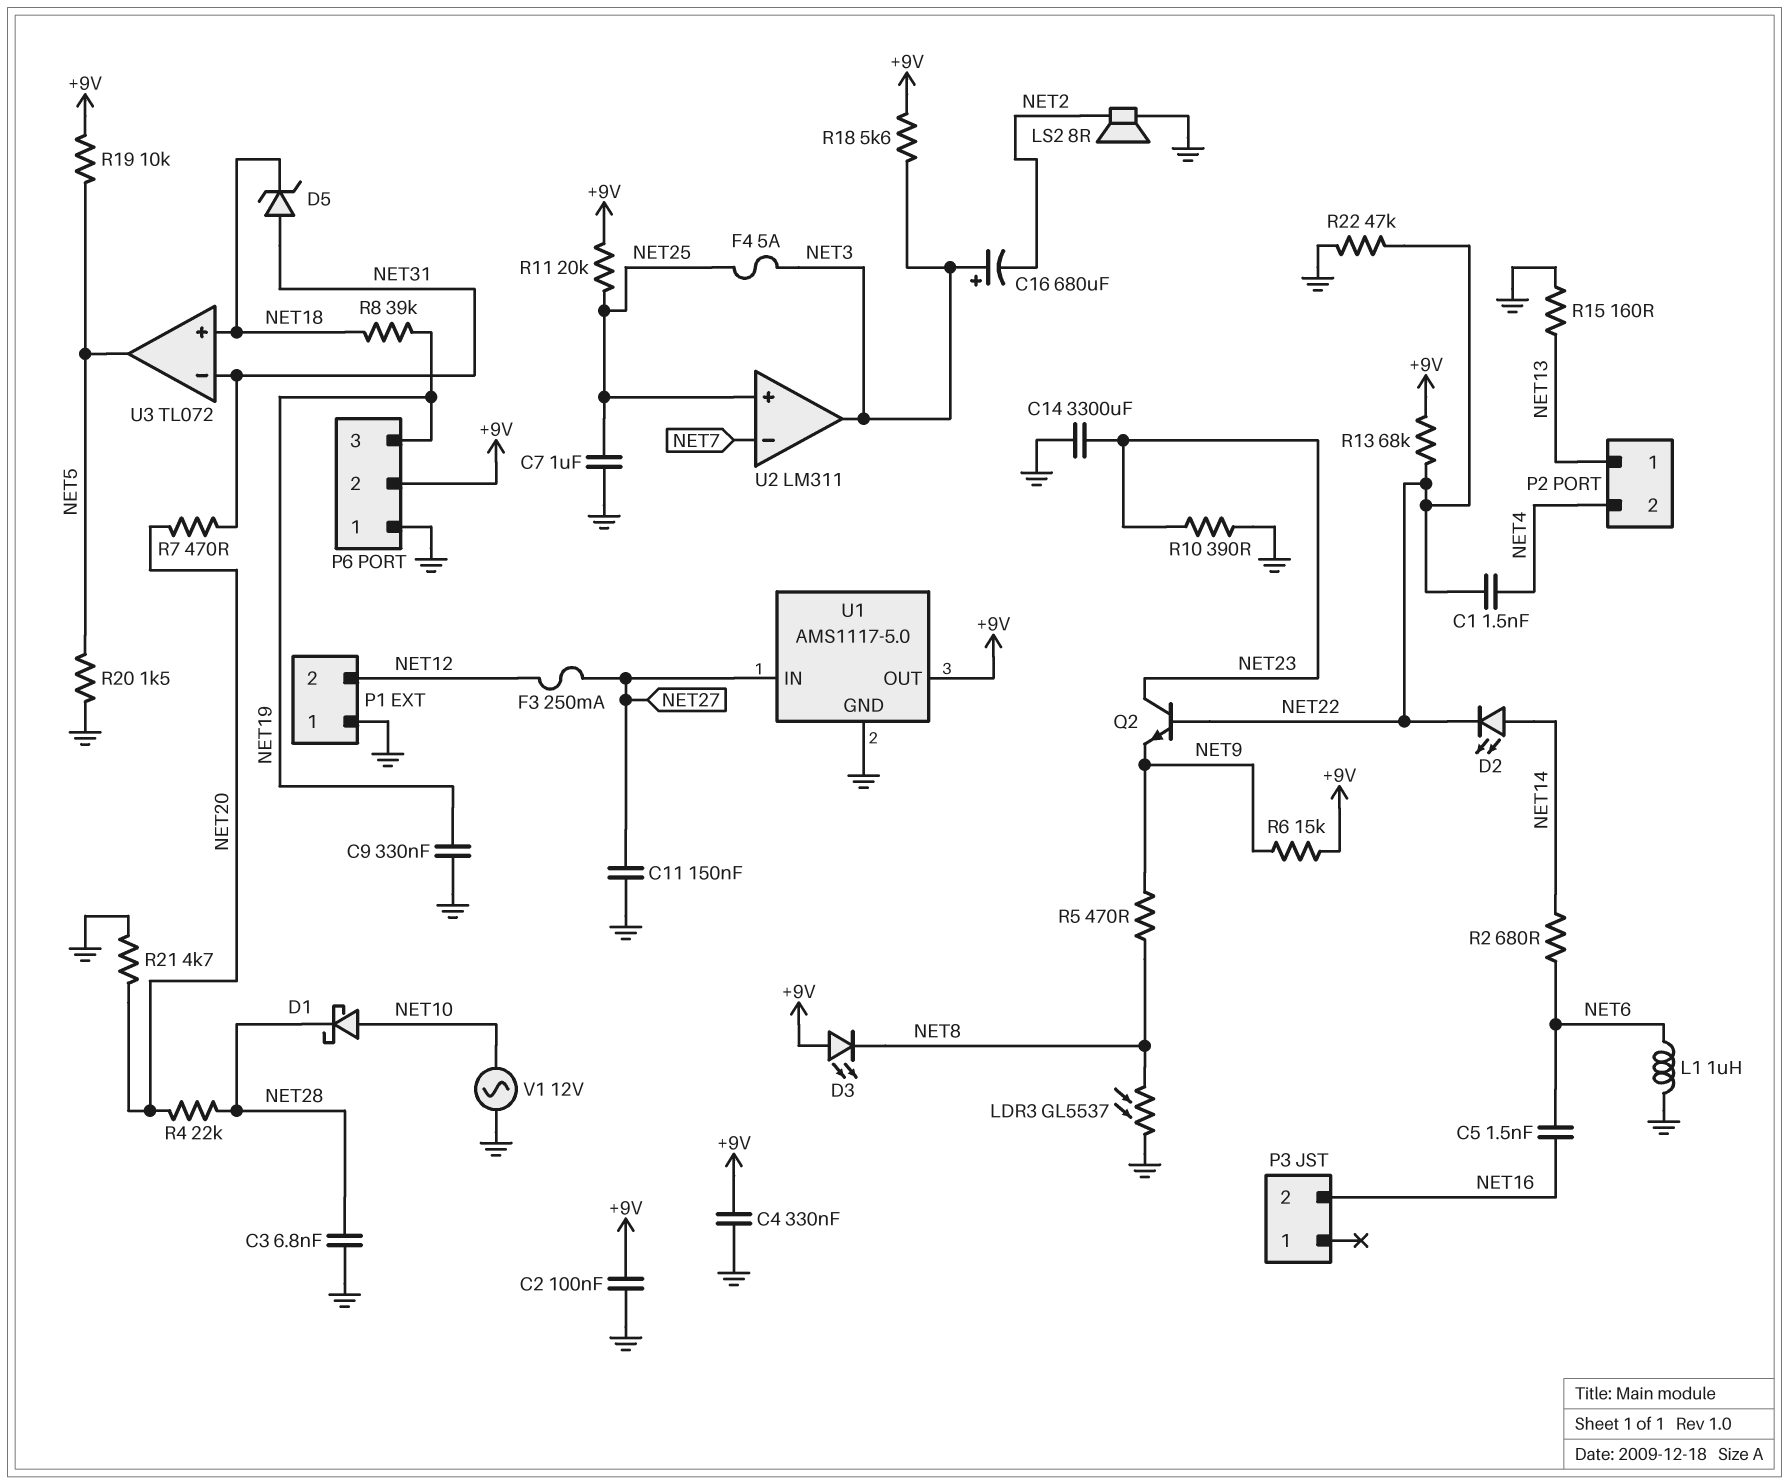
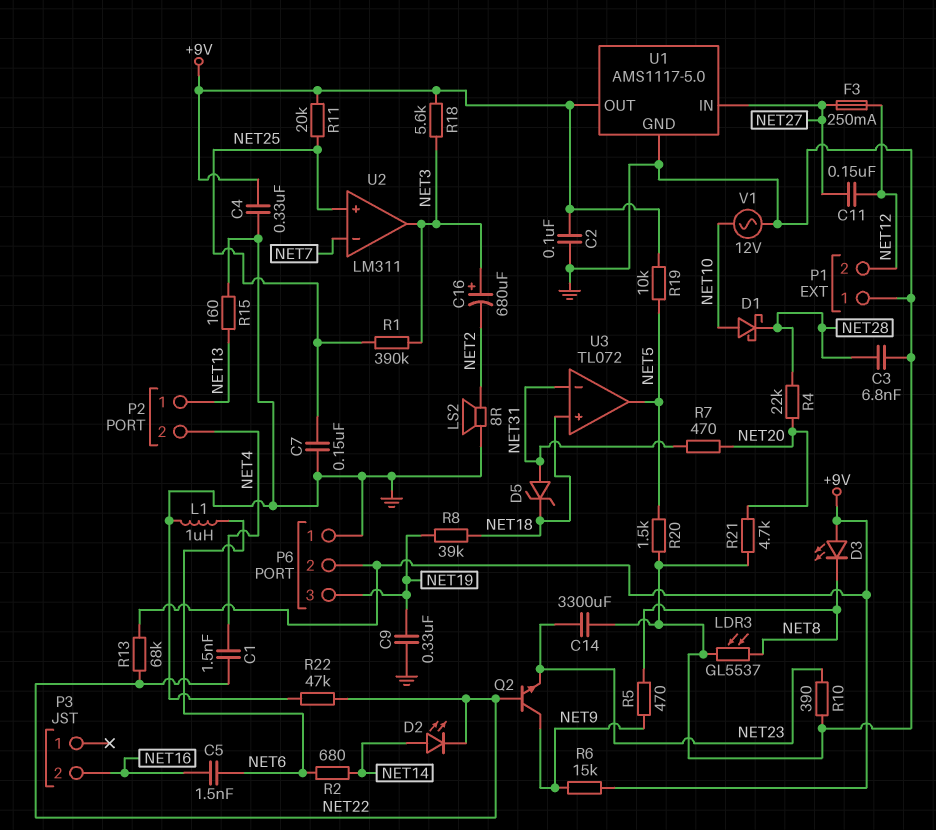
C7: 1uF (GND, NET25) -> 150nF (GND, NET25)
C11: 150nF (GND, NET27) -> 150nF (NET12, NET27)
F4: 5A (NET3, NET25) -> none
Q2: NPN (B NET22, C NET23, E NET9) -> NPN (B NET22, C NET9, E NET23)
R1: none -> 390k (NET3, NET25)

